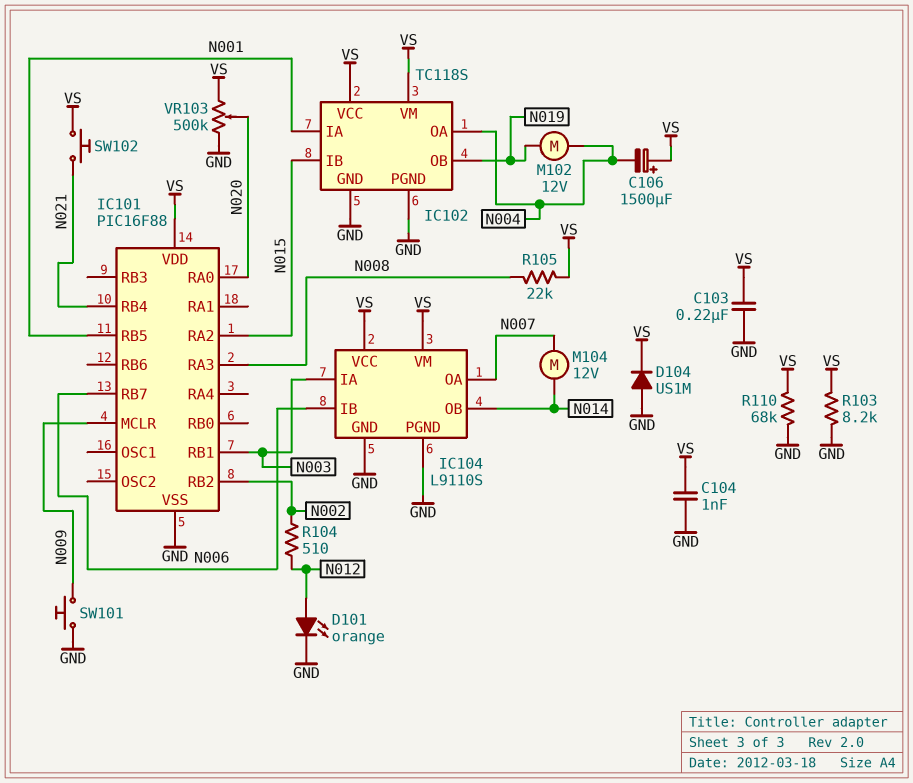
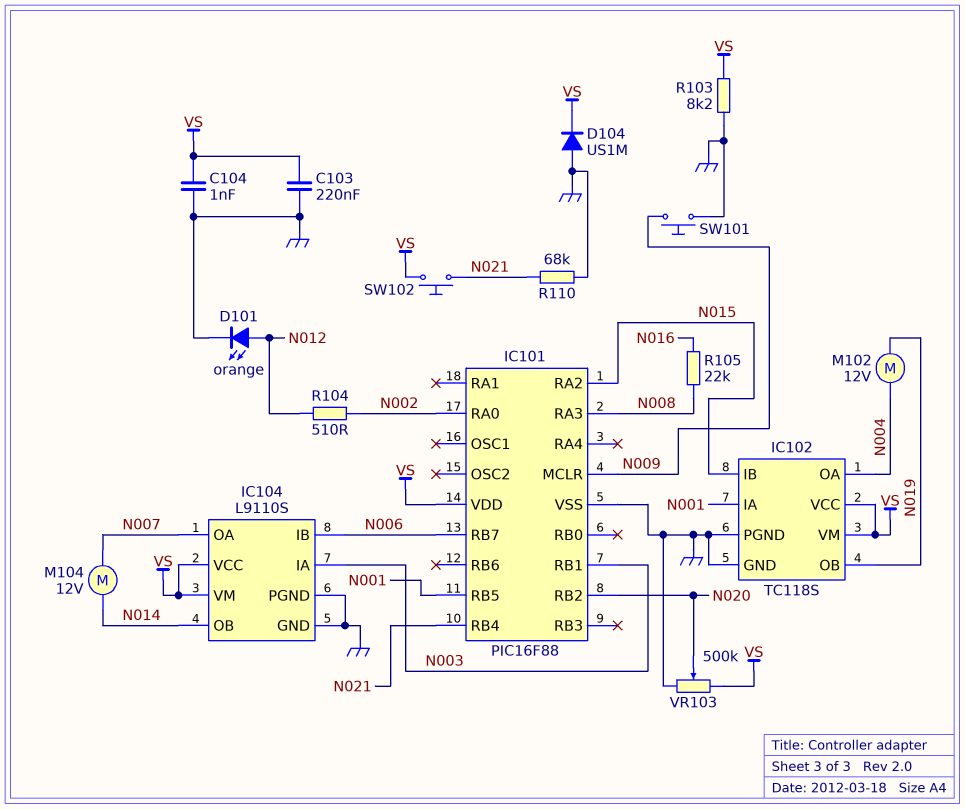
C106: 1500uF (plus VS, minus N004) -> none
IC101 pin RA0: N020 -> N002
IC101 pin RB2: N002 -> N020
R105: 22k (N008, VS) -> 22k (N008, N016)
R110: 68k (GND, VS) -> 68k (GND, N021)

